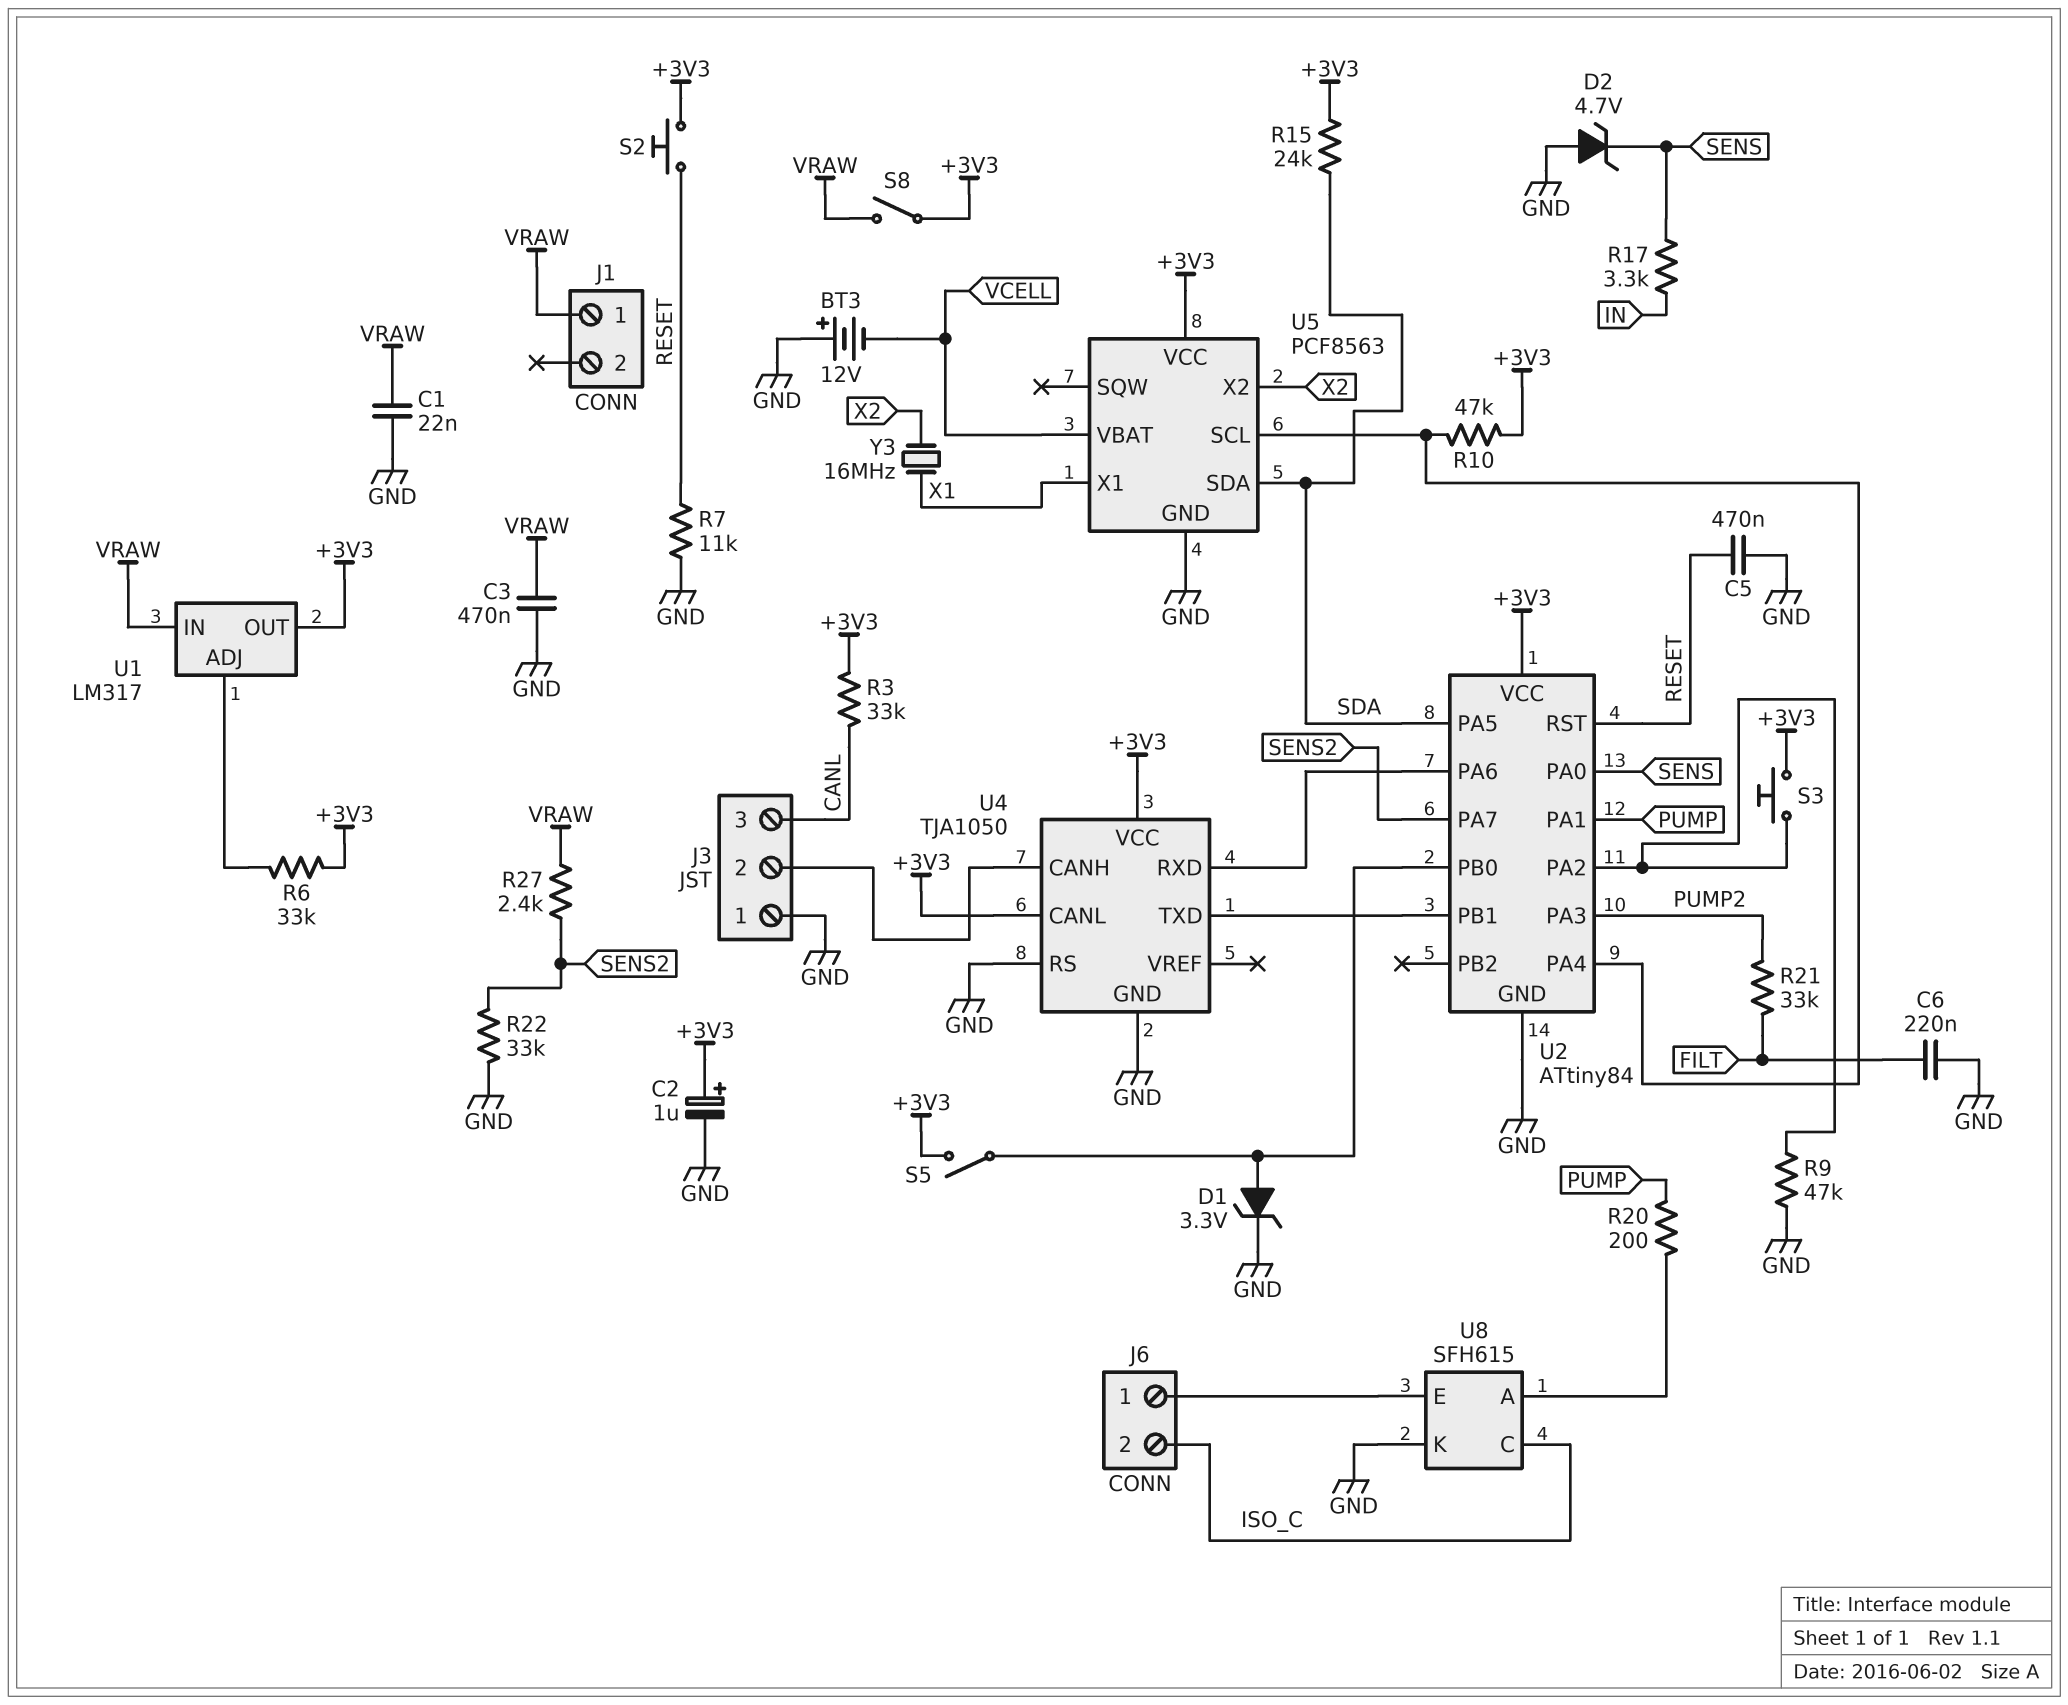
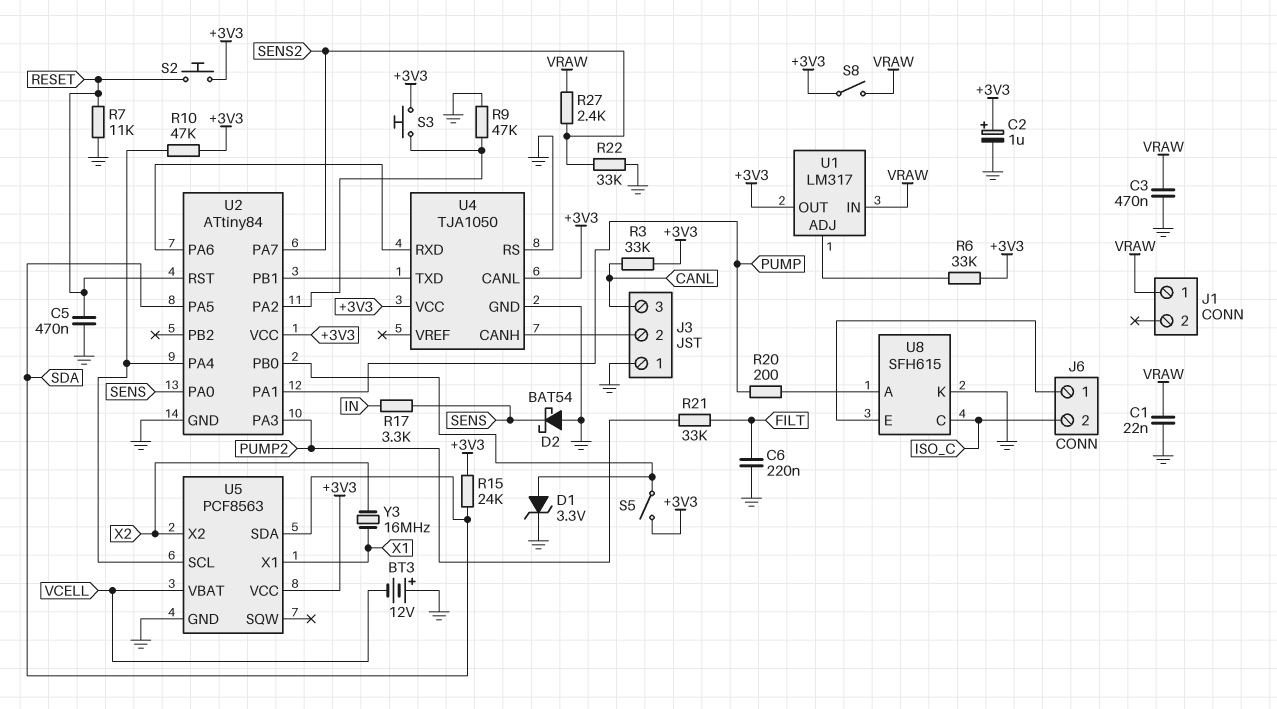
D2: zener 4.7V (A GND, K SENS) -> schottky BAT54 (A GND, K SENS)

